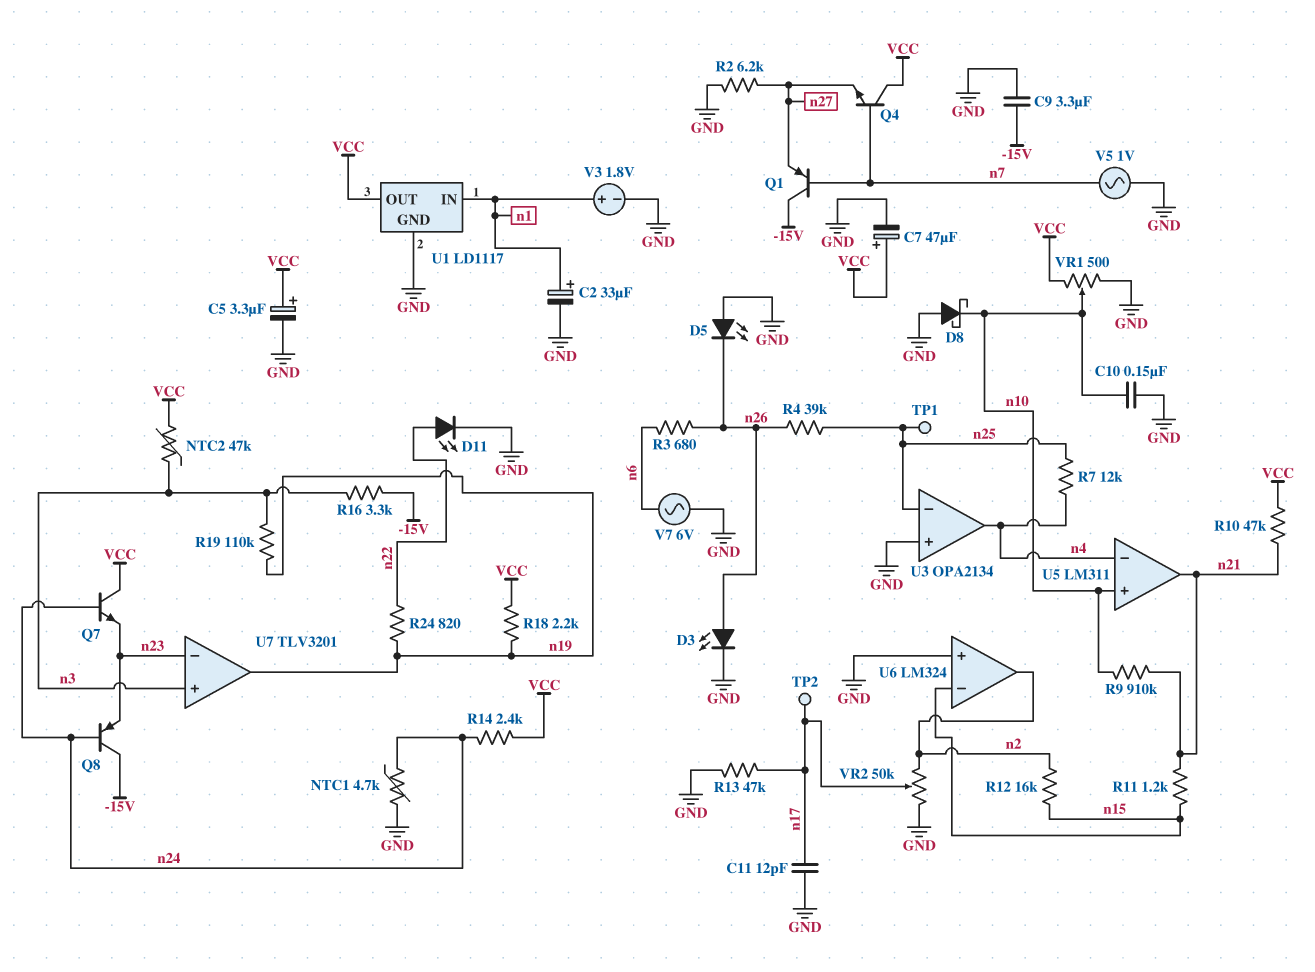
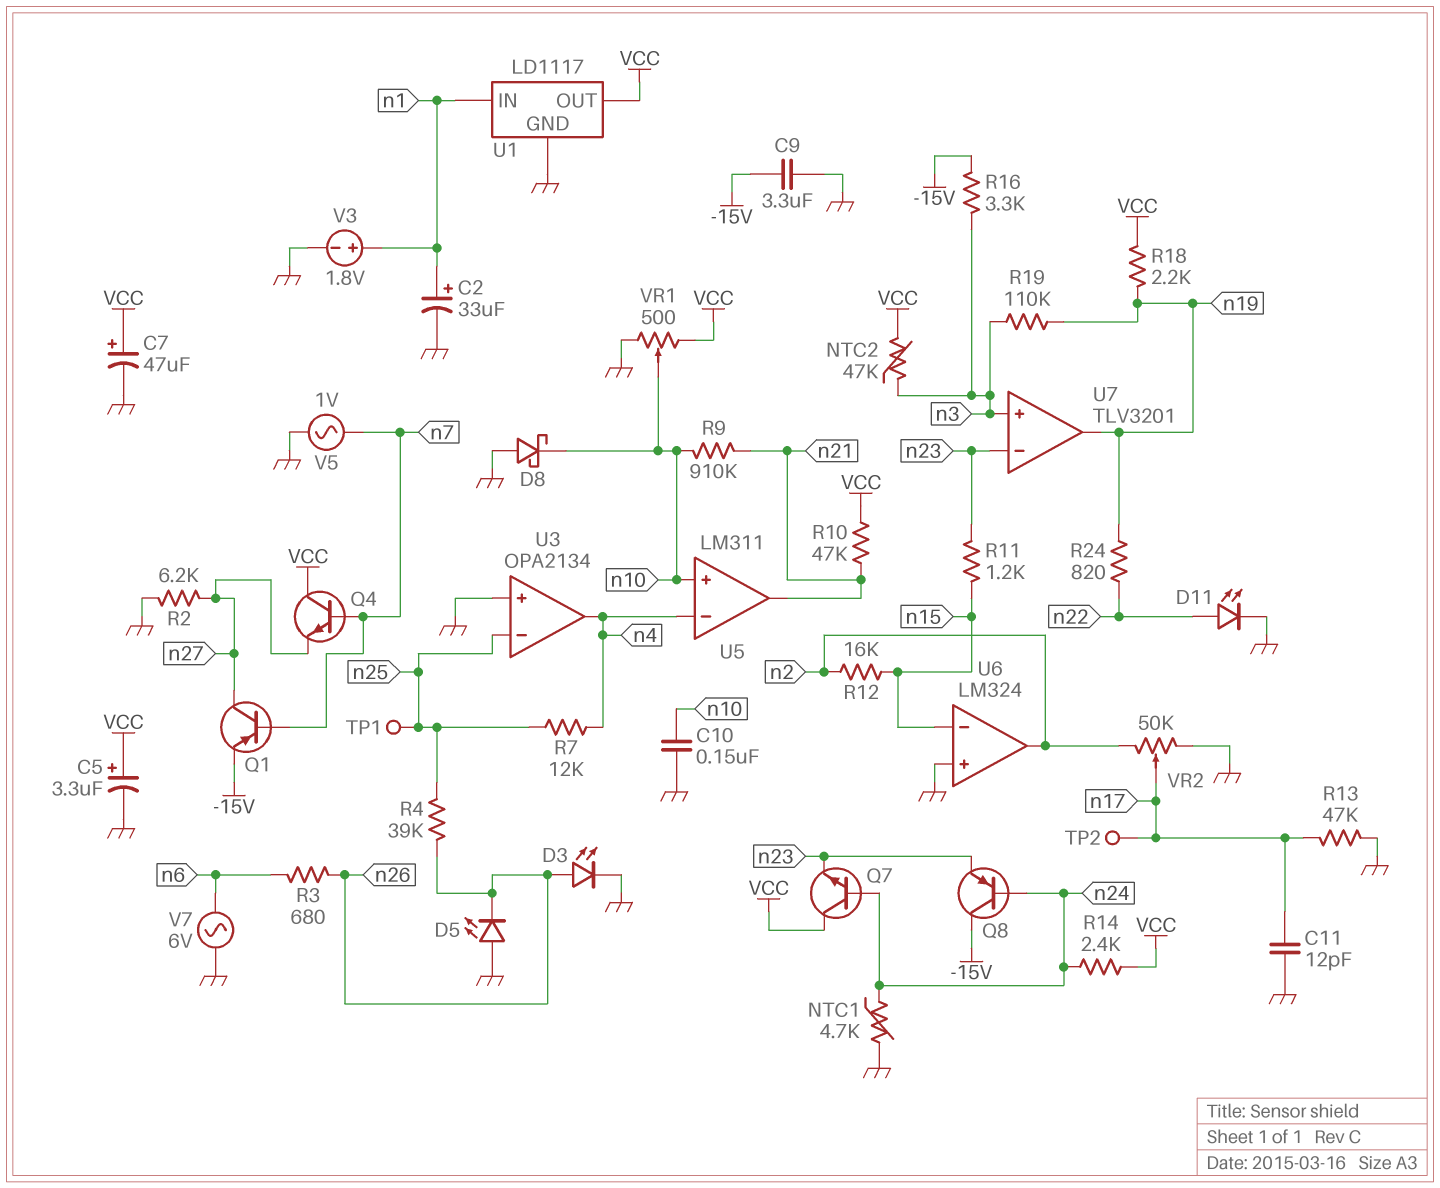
Q1: PNP (B n7, C -15V, E n27) -> PNP (B n7, C n27, E -15V)
R11: 1.2k (n15, n21) -> 1.2k (n15, n23)

